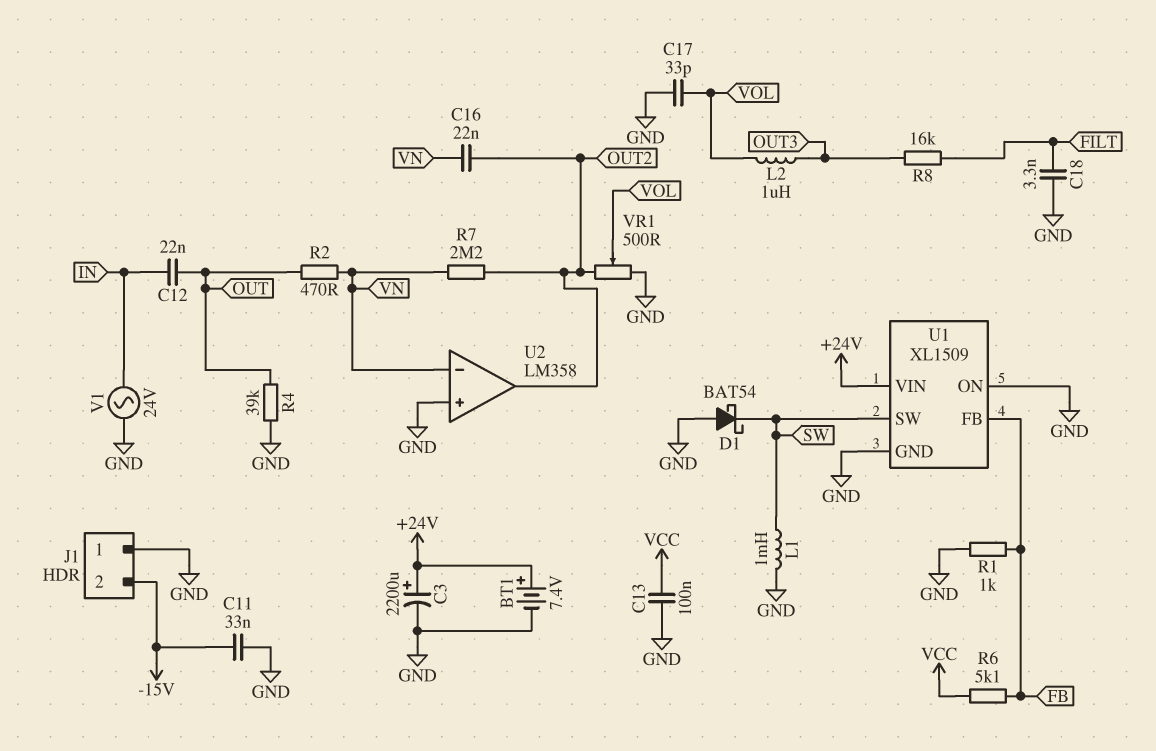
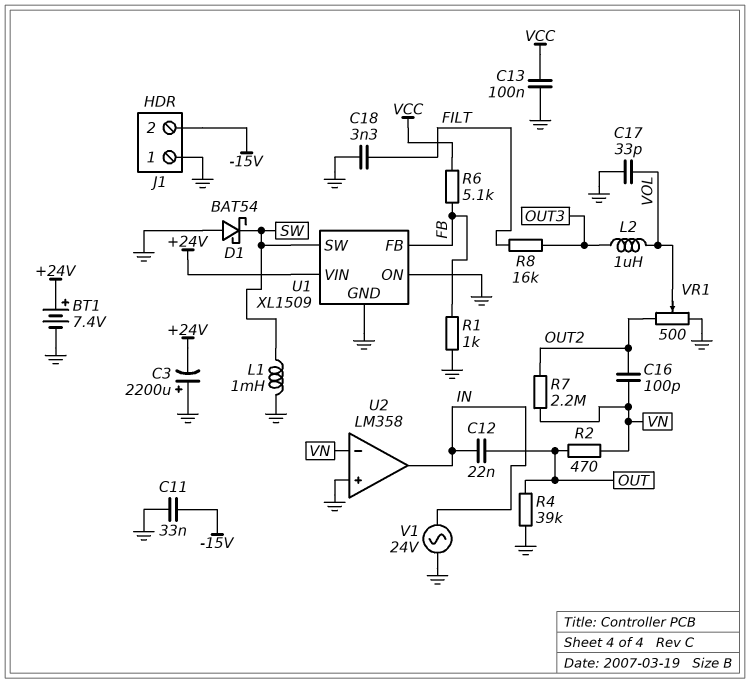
C3: 2200uF (plus +24V, minus GND) -> 2200uF (plus GND, minus +24V)
C16: 22nF (OUT2, VN) -> 100pF (OUT2, VN)
U2 pin out: OUT2 -> IN

